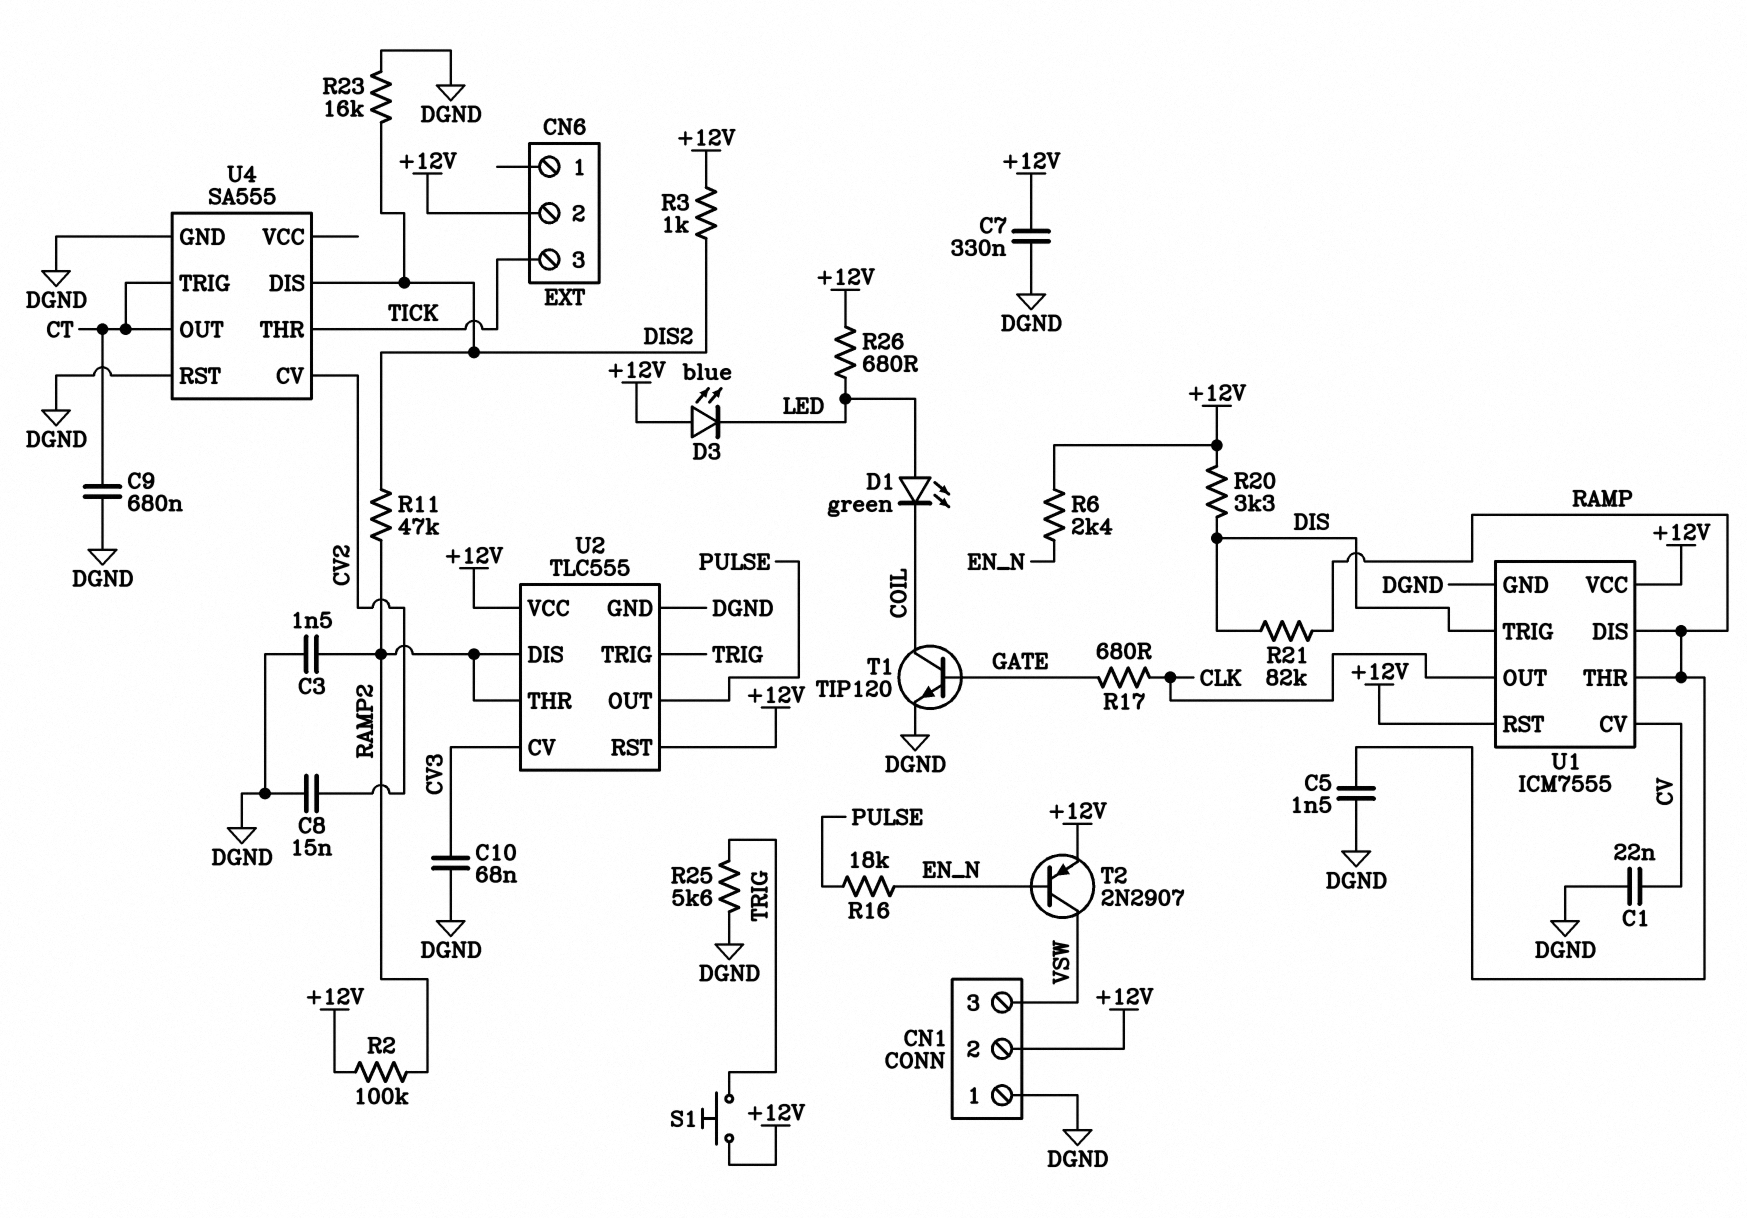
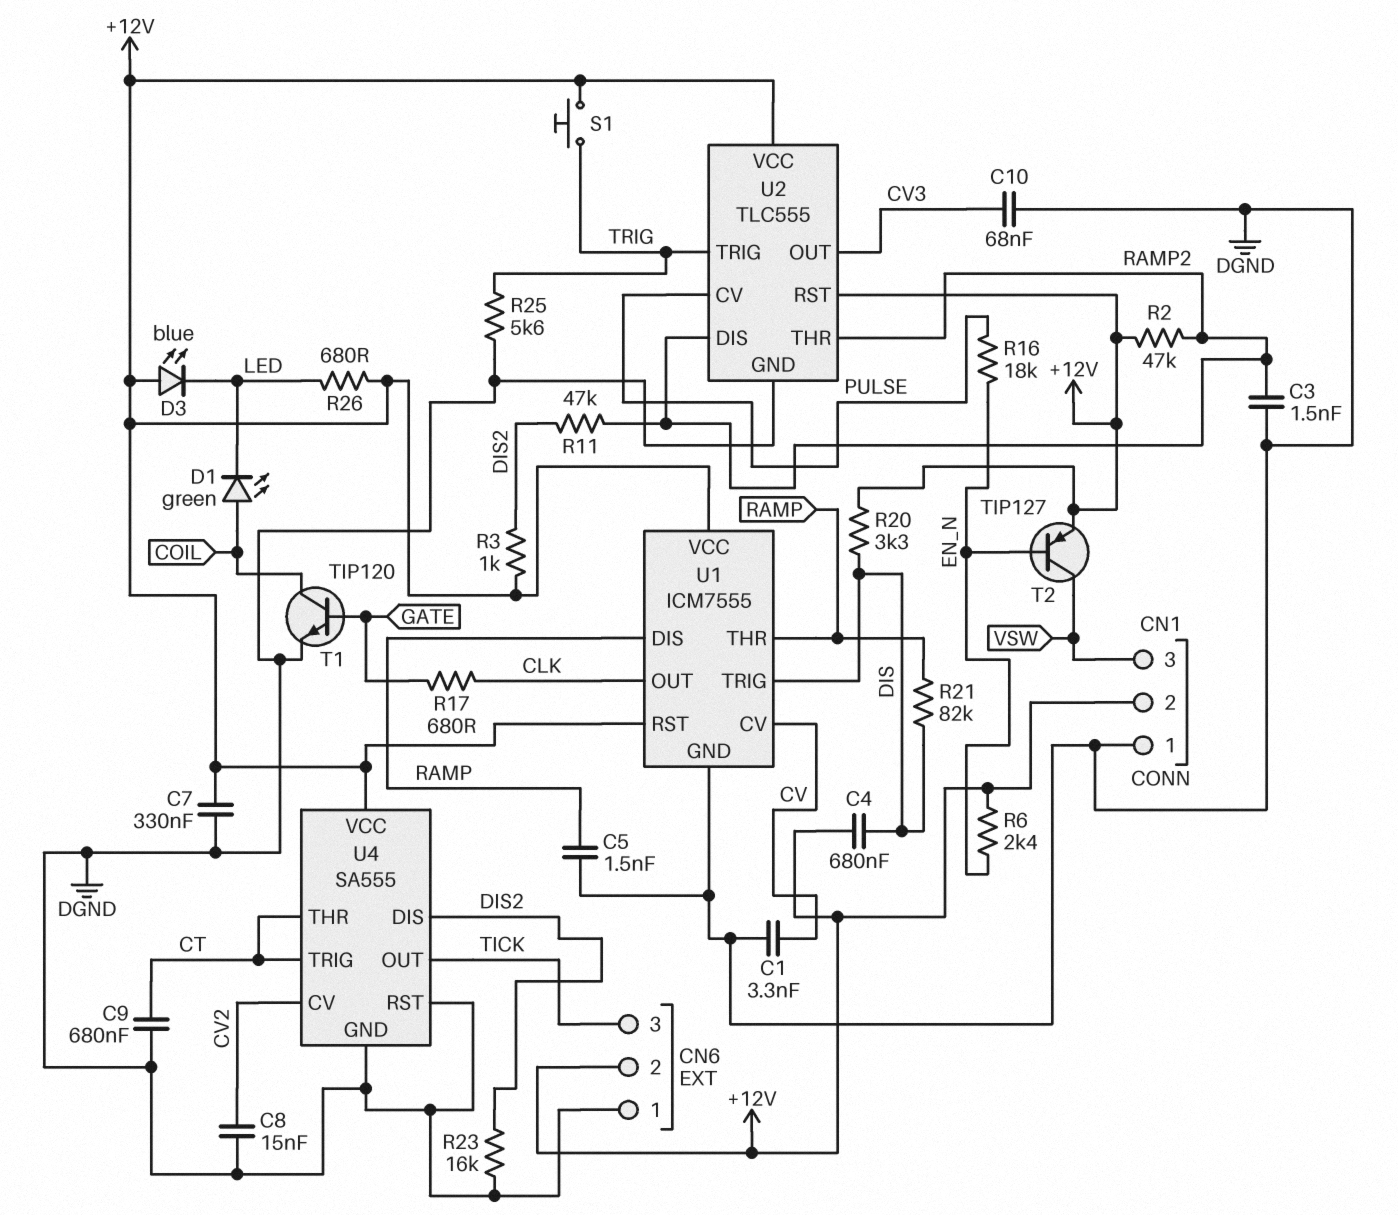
C1: 22nF (CV, DGND) -> 3.3nF (CV, DGND)
C4: none -> 680nF (+12V, DIS)
CN6 pin 1: none -> DGND
D1: LED green (A LED, K COIL) -> LED green (A COIL, K LED)
R2: 100k (+12V, RAMP2) -> 47k (+12V, RAMP2)
T2: PNP 2N2907 (B EN_N, C VSW, E +12V) -> PNP TIP127 (B EN_N, C VSW, E +12V)
U2 pin CV: CV3 -> PULSE
U2 pin OUT: PULSE -> CV3
U4 pin OUT: CT -> TICK
U4 pin THR: TICK -> CT
U4 pin VCC: none -> +12V

